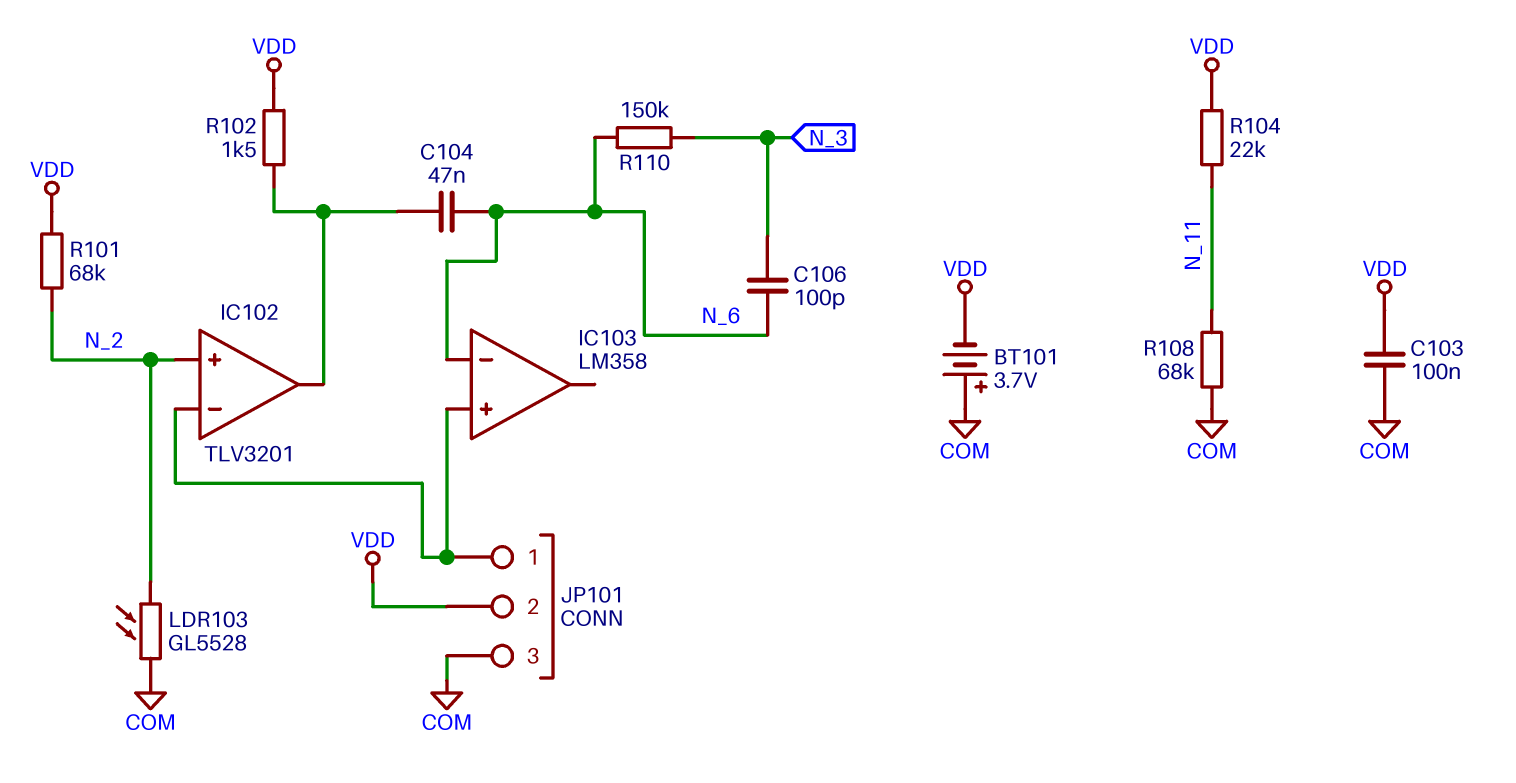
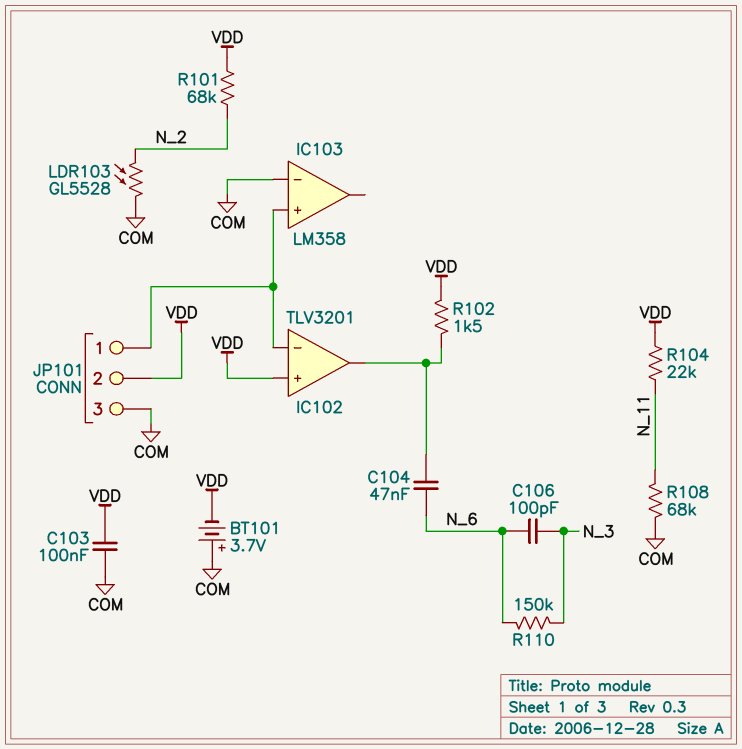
IC102 pin in+: N_2 -> VDD
IC103 pin in-: N_6 -> COM

